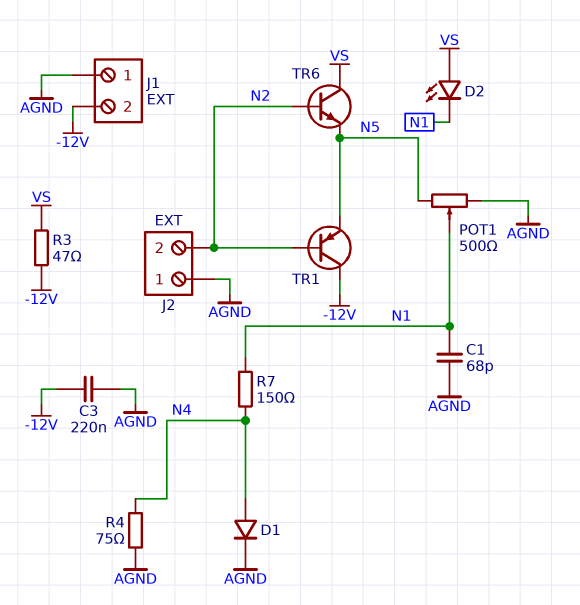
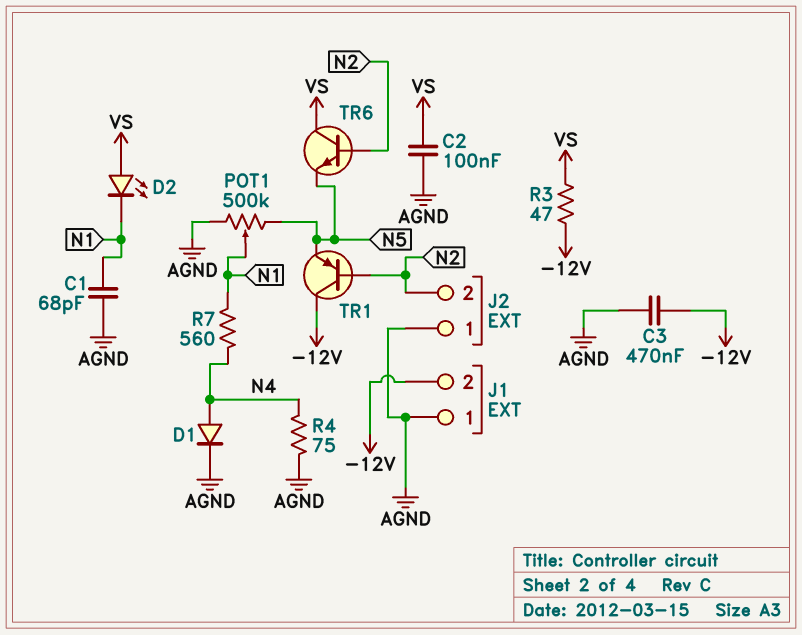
C2: none -> 100nF (AGND, VS)
C3: 220nF (-12V, AGND) -> 470nF (-12V, AGND)
POT1: 500 (AGND, N5, wiper N1) -> 500k (AGND, N5, wiper N1)
R7: 150 (N1, N4) -> 560 (N1, N4)

